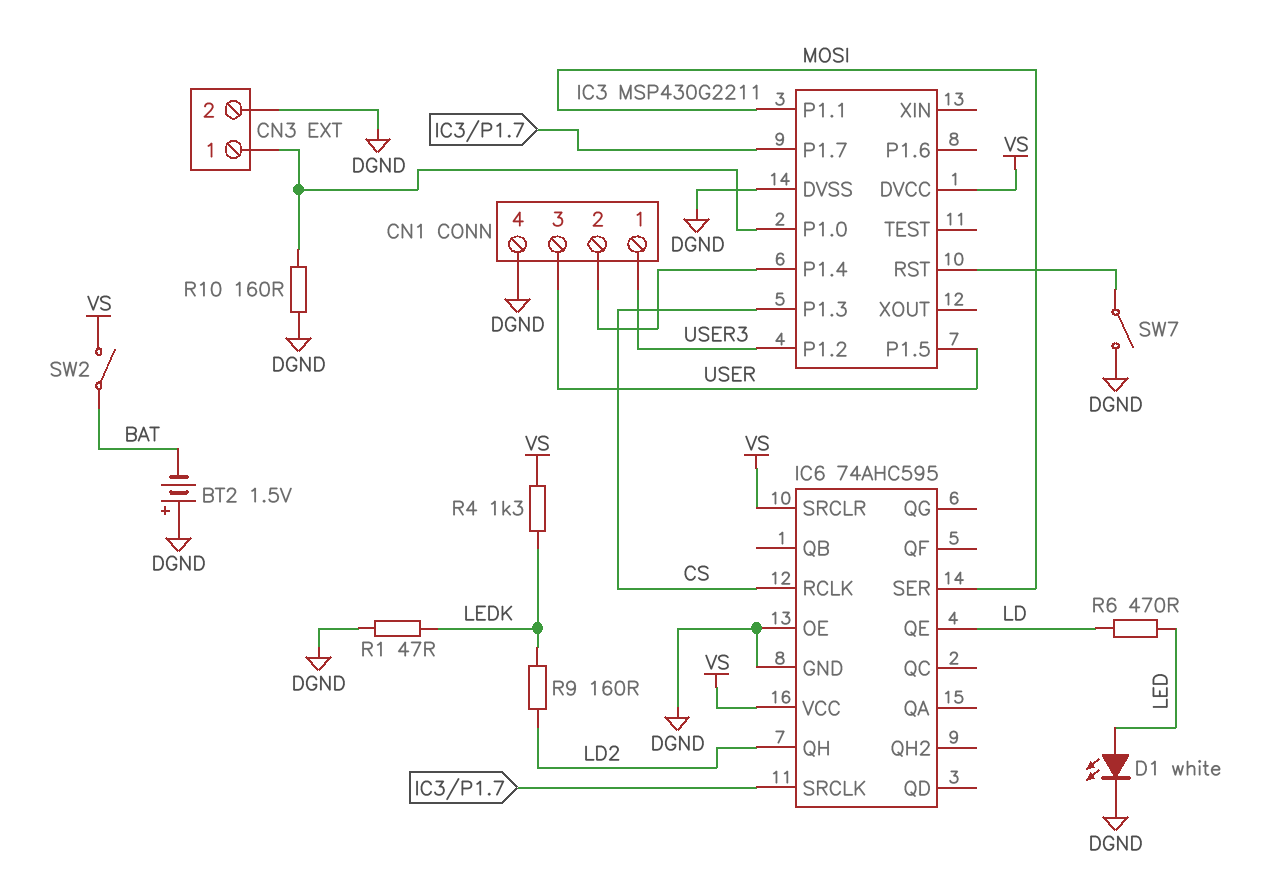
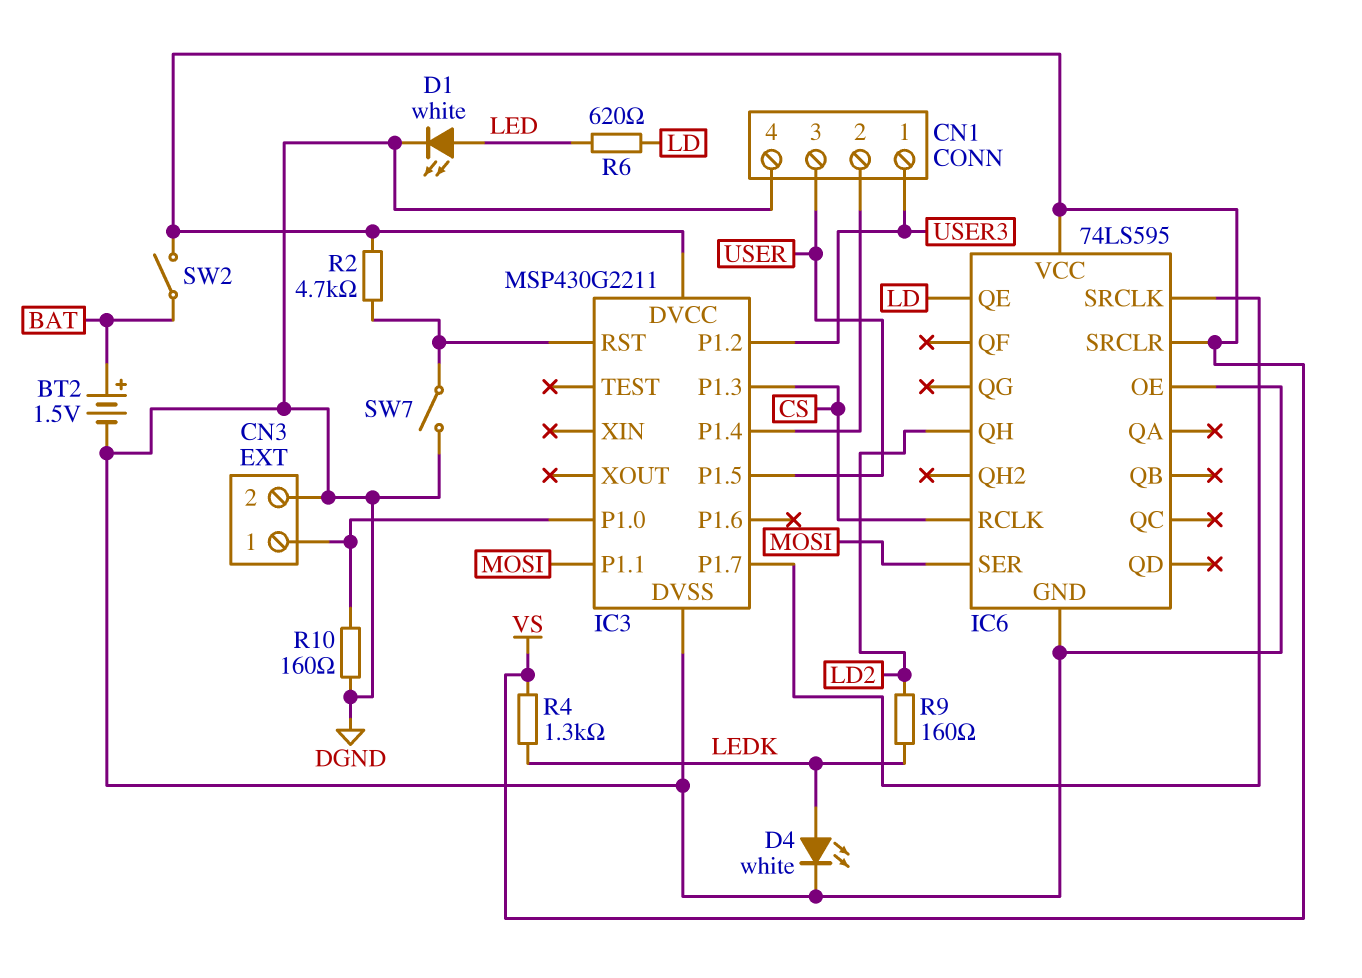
BT2: 1.5V (plus DGND, minus BAT) -> 1.5V (plus BAT, minus DGND)
D4: none -> LED white (A LEDK, K DGND)
IC6: 74AHC595 -> 74LS595
R1: 47 (DGND, LEDK) -> none
R2: none -> 4.7k (IC3/RST, VS)
R6: 470 (LD, LED) -> 620 (LD, LED)

